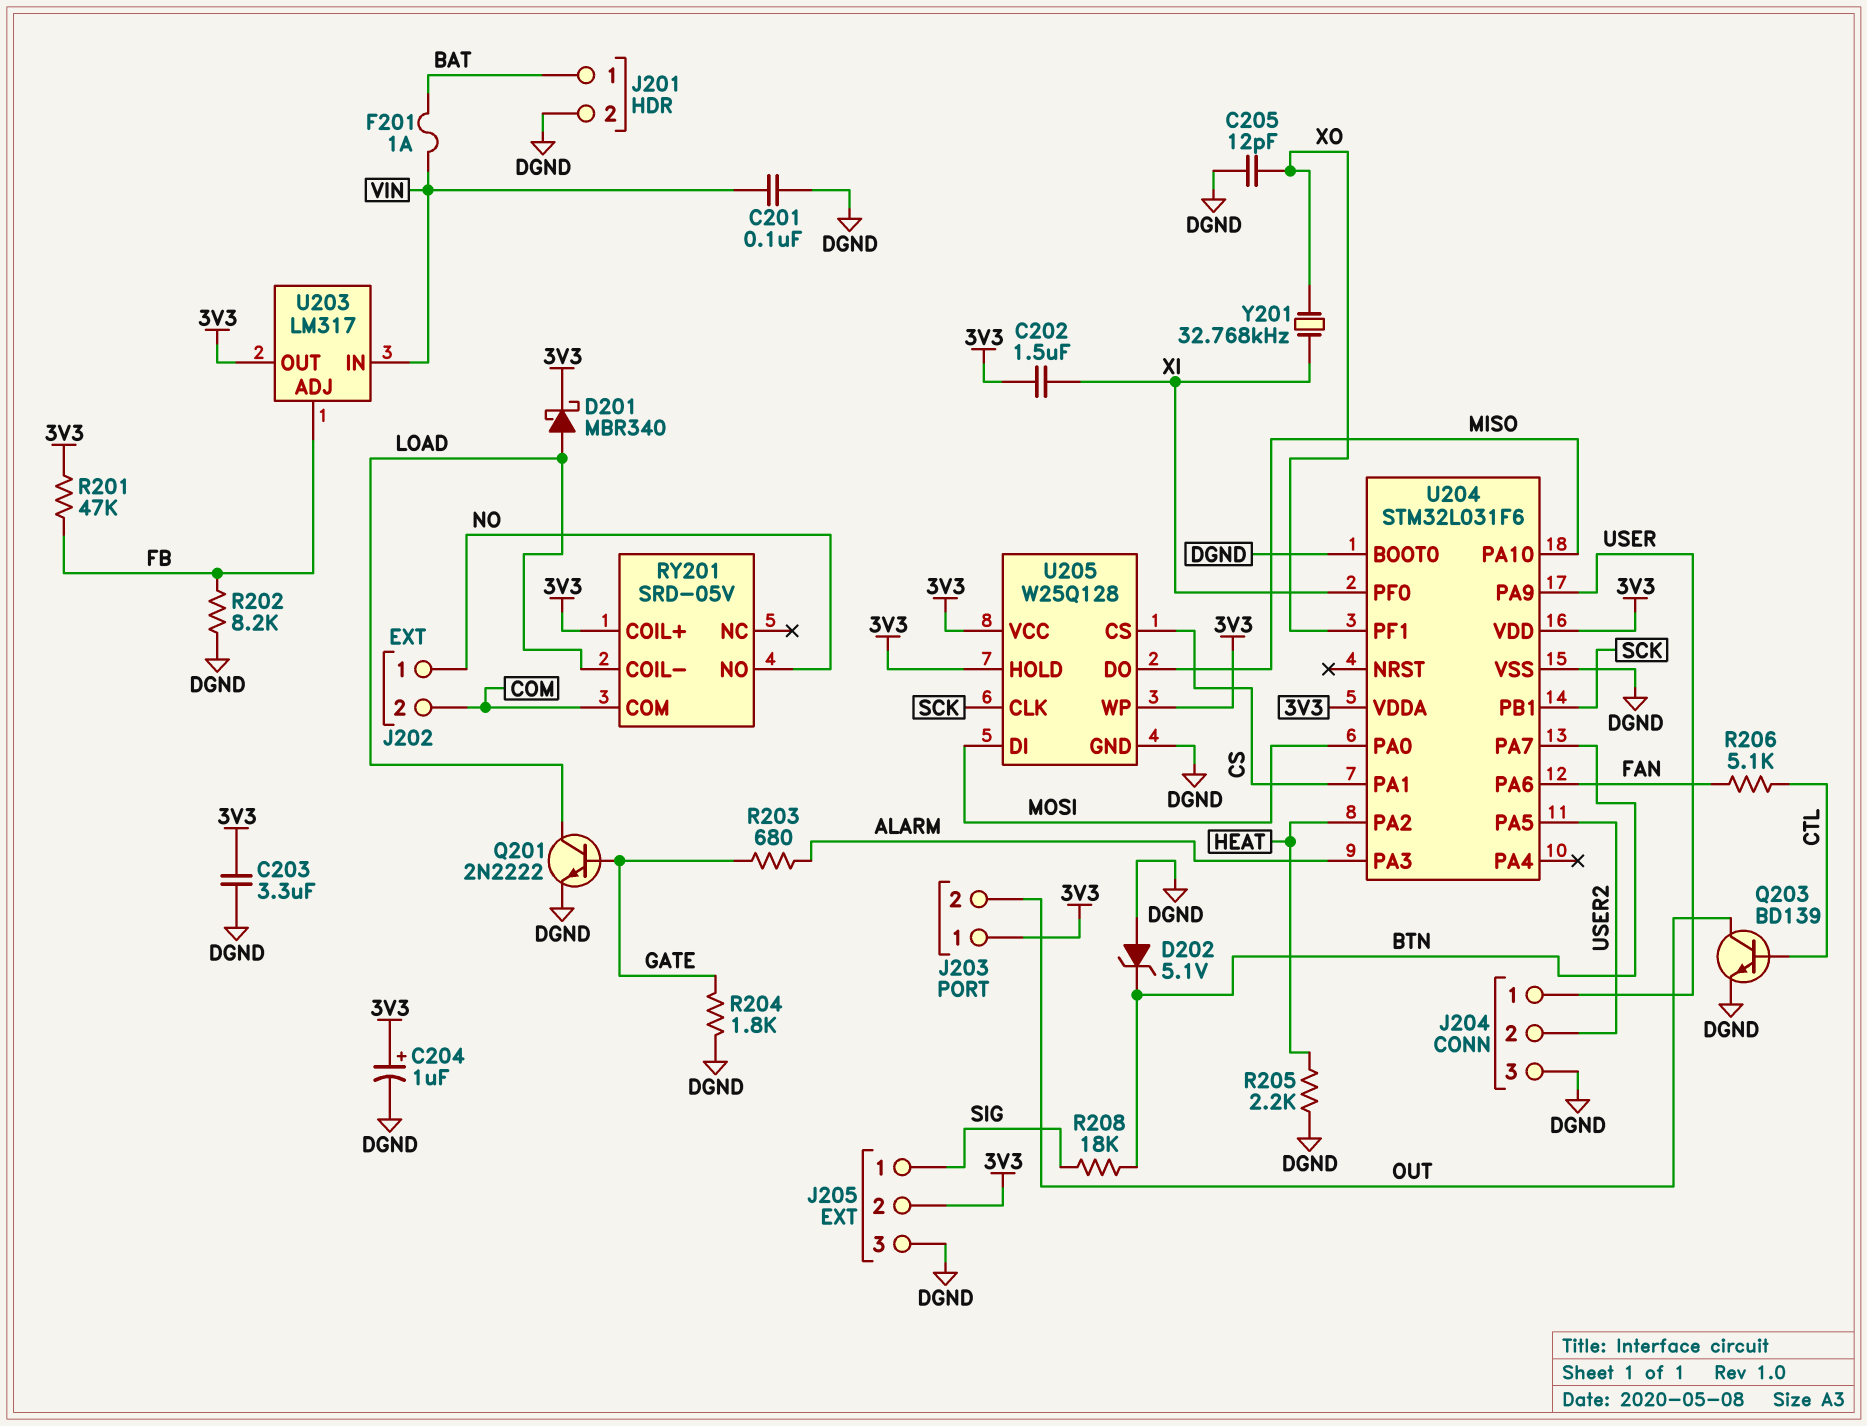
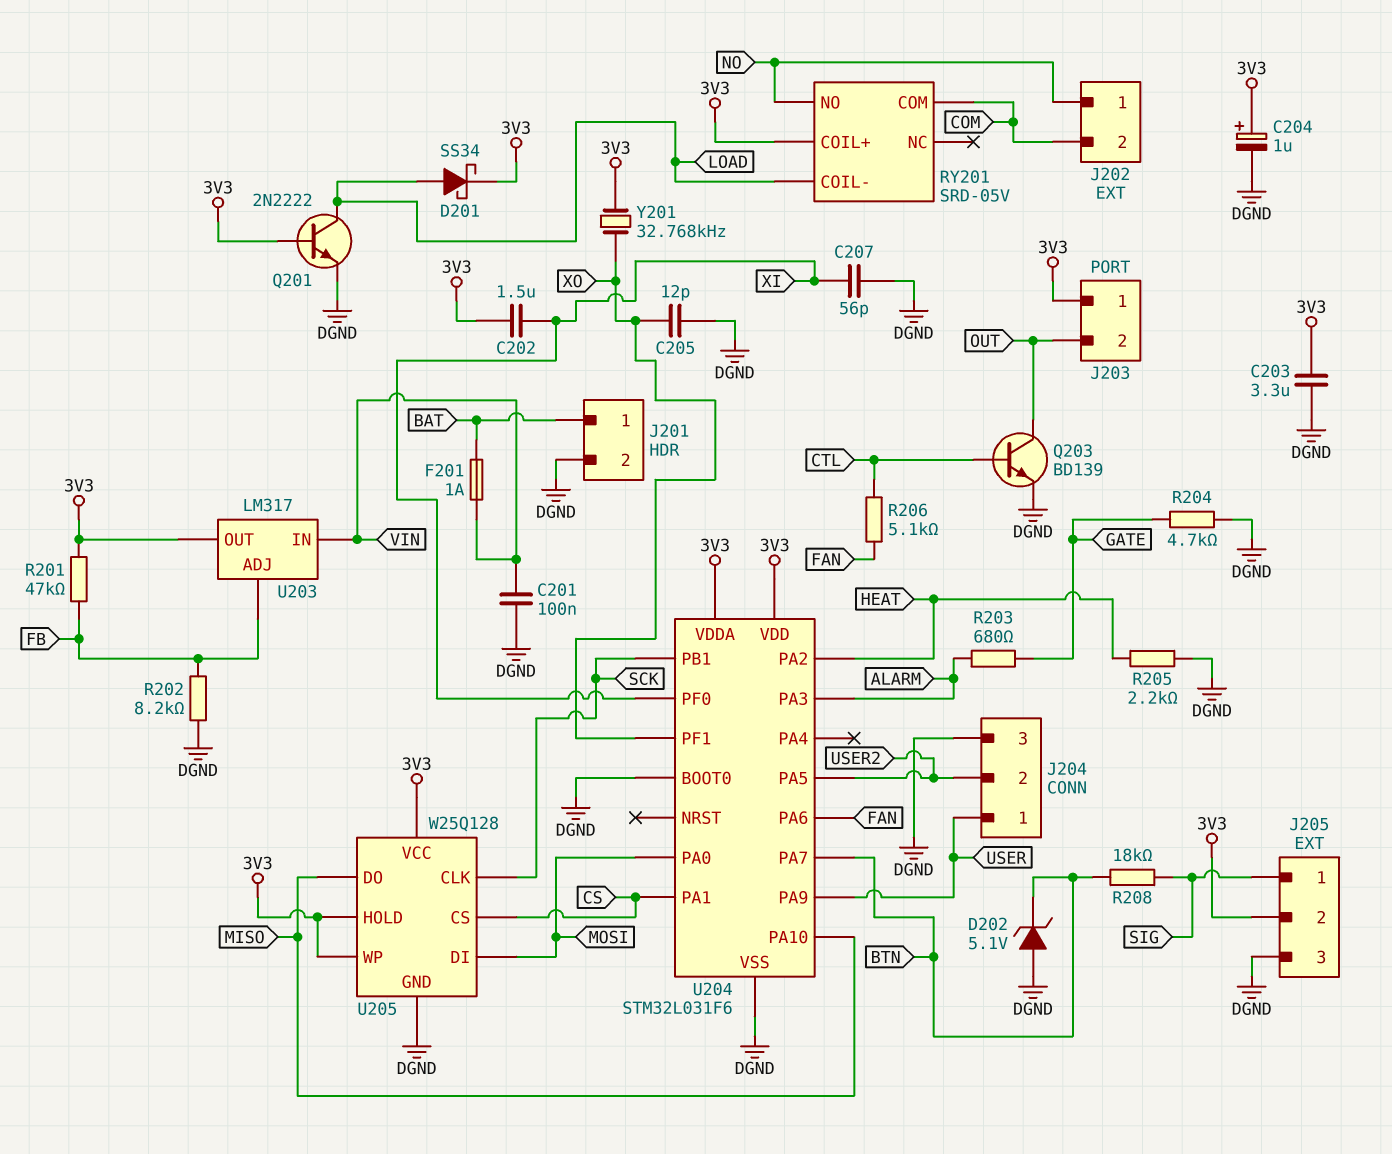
C207: none -> 56pF (DGND, XI)
D201: schottky MBR340 (A LOAD, K 3V3) -> schottky SS34 (A LOAD, K 3V3)
Q201: NPN 2N2222 (B GATE, C LOAD, E DGND) -> NPN 2N2222 (B 3V3, C LOAD, E DGND)
R204: 1.8k (DGND, GATE) -> 4.7k (DGND, GATE)
Y201: 32.768kHz (XI, XO) -> 32.768kHz (3V3, XO)

